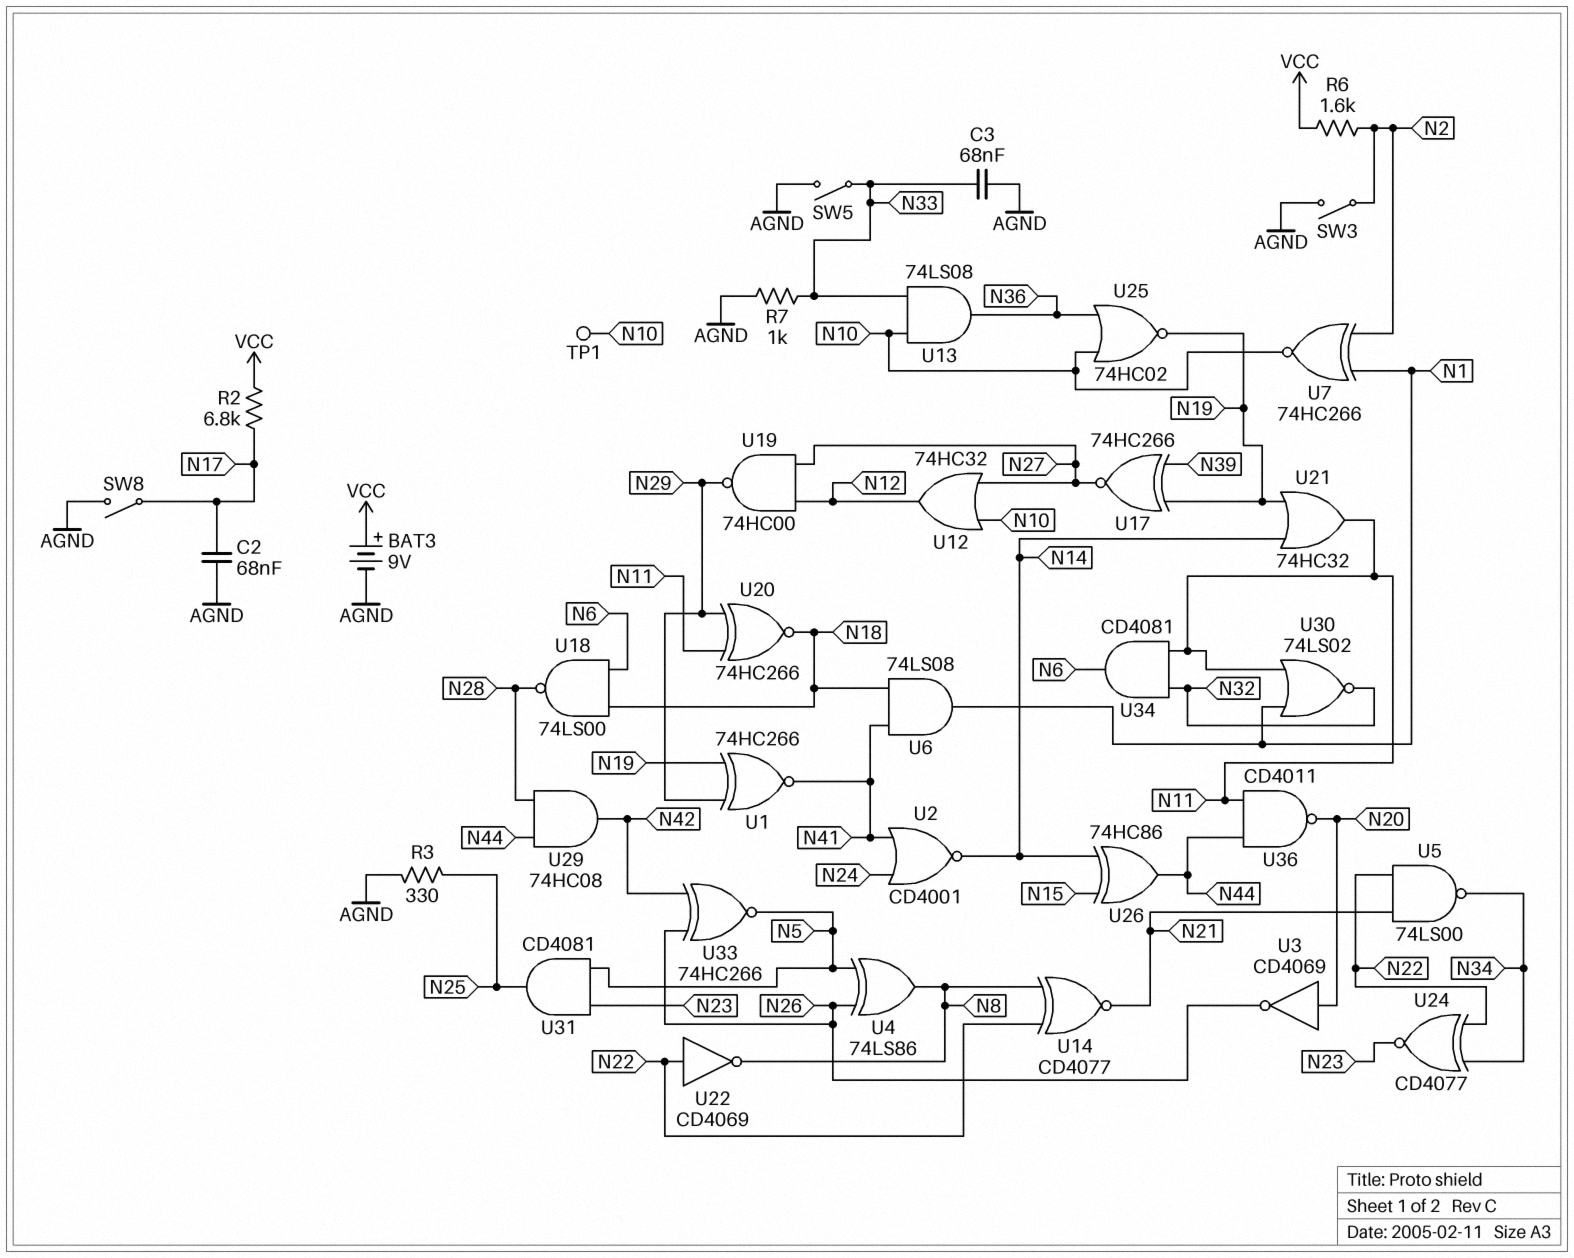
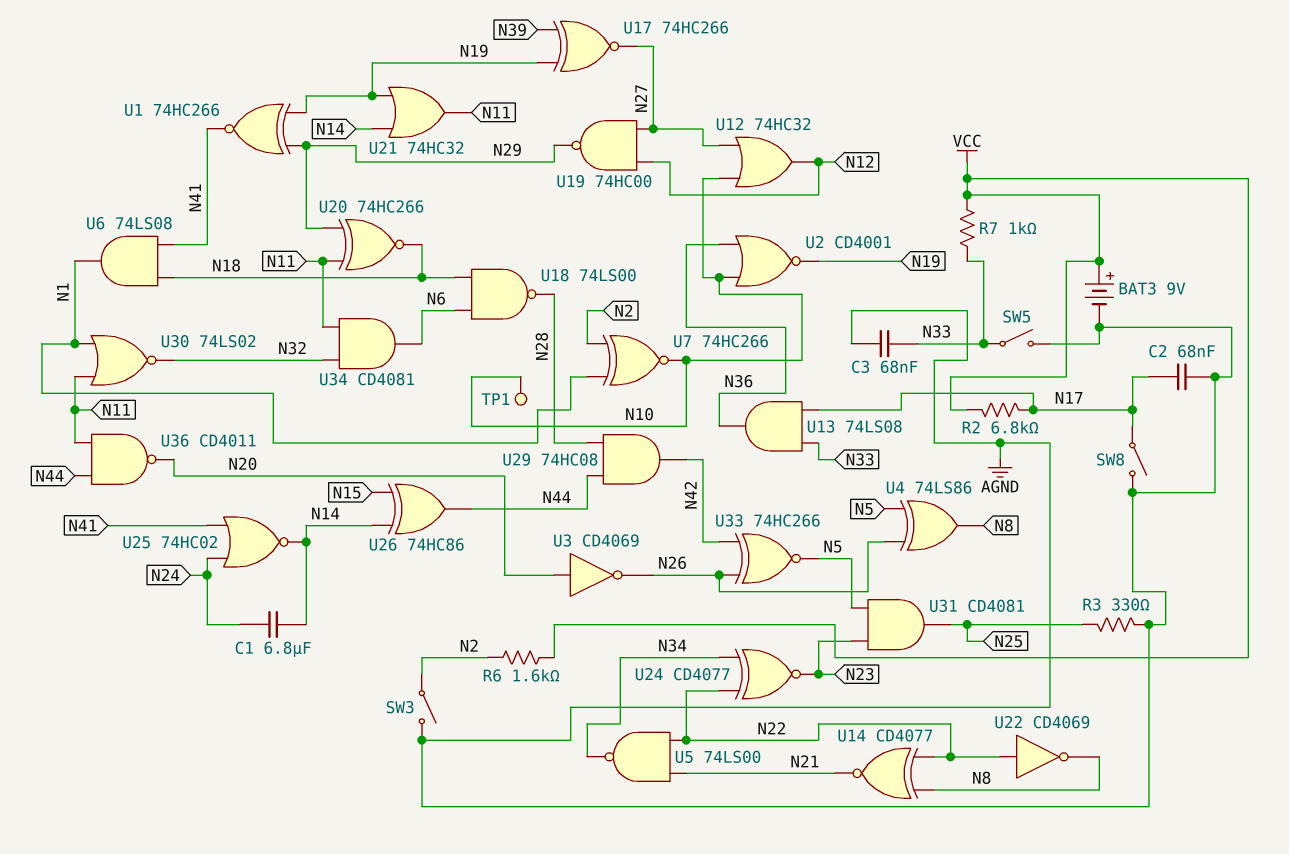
C1: none -> 6.8uF (N14, N24)
R7: 1k (AGND, N33) -> 1k (N33, VCC)
U2: NOR CD4001 (in N24, in N41, out N14) -> NOR CD4001 (in N10, in N36, out N19)
U13: AND 74LS08 (in N10, in N33, out N36) -> AND 74LS08 (in N17, in N33, out N36)
U25: NOR 74HC02 (in N10, in N36, out N19) -> NOR 74HC02 (in N24, in N41, out N14)

